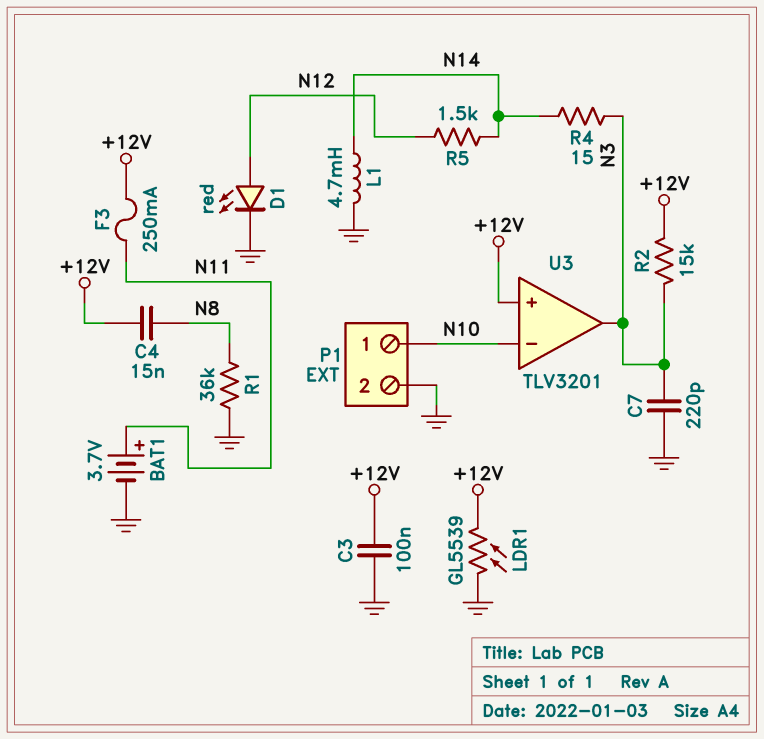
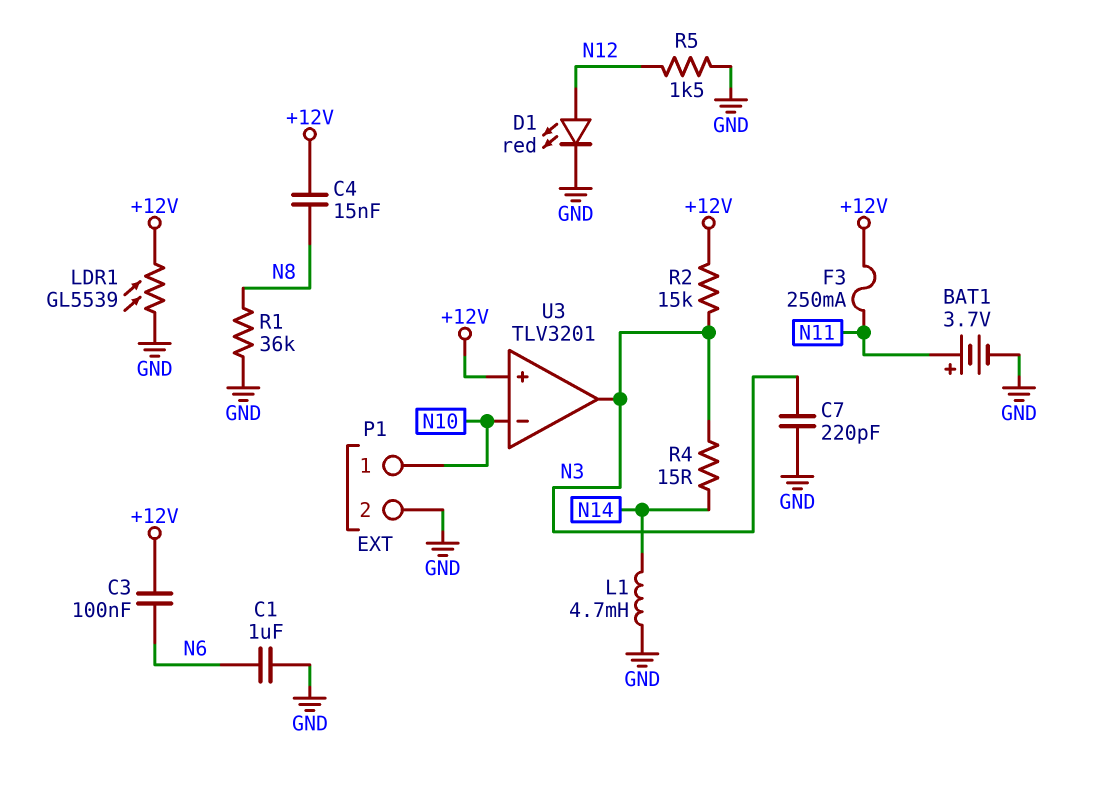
C1: none -> 1uF (GND, N6)
C3: 100nF (+12V, GND) -> 100nF (+12V, N6)
R5: 1.5k (N12, N14) -> 1.5k (GND, N12)

